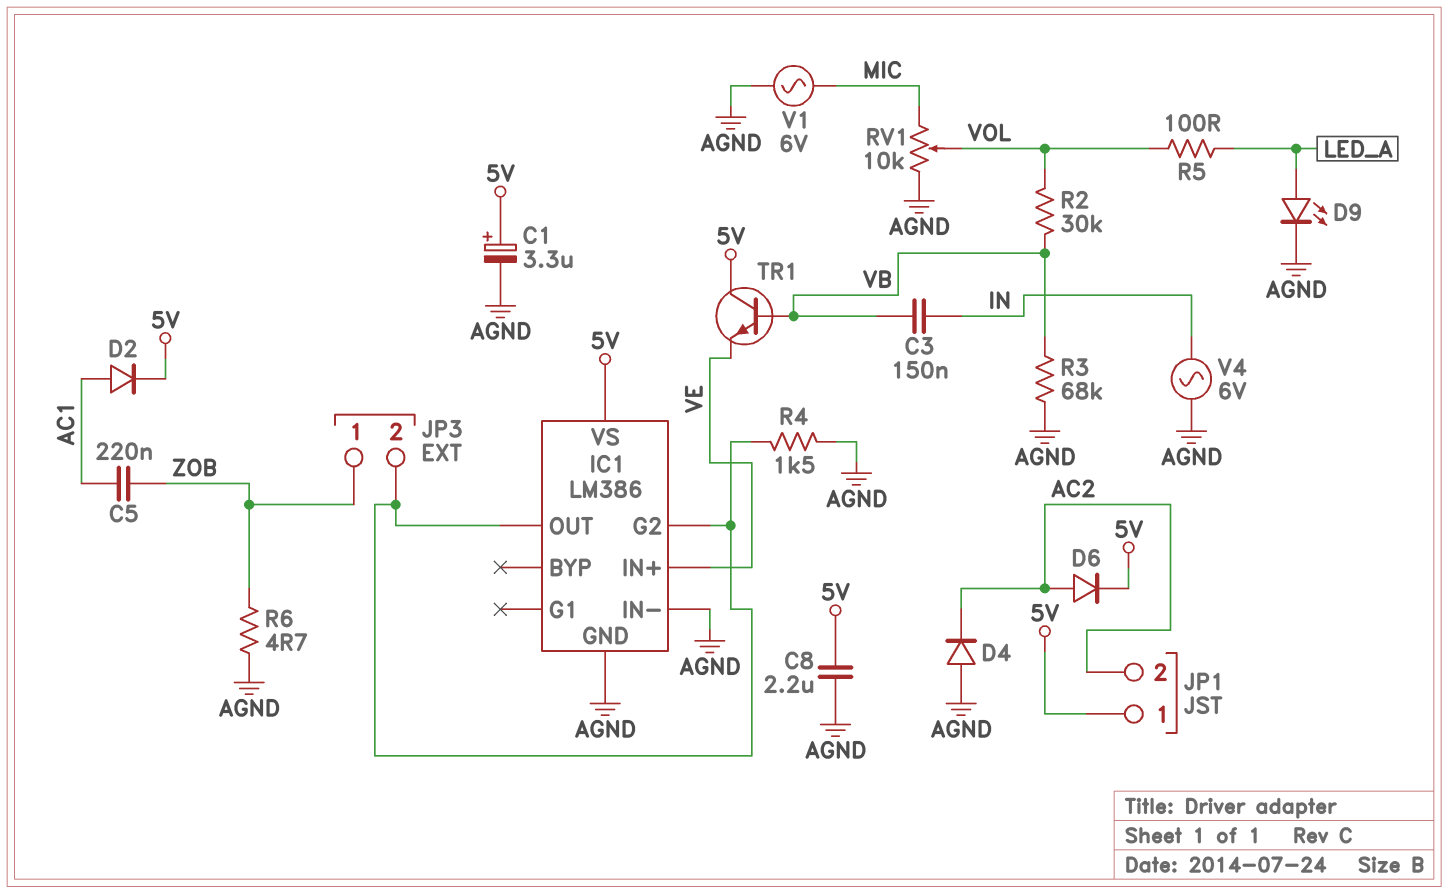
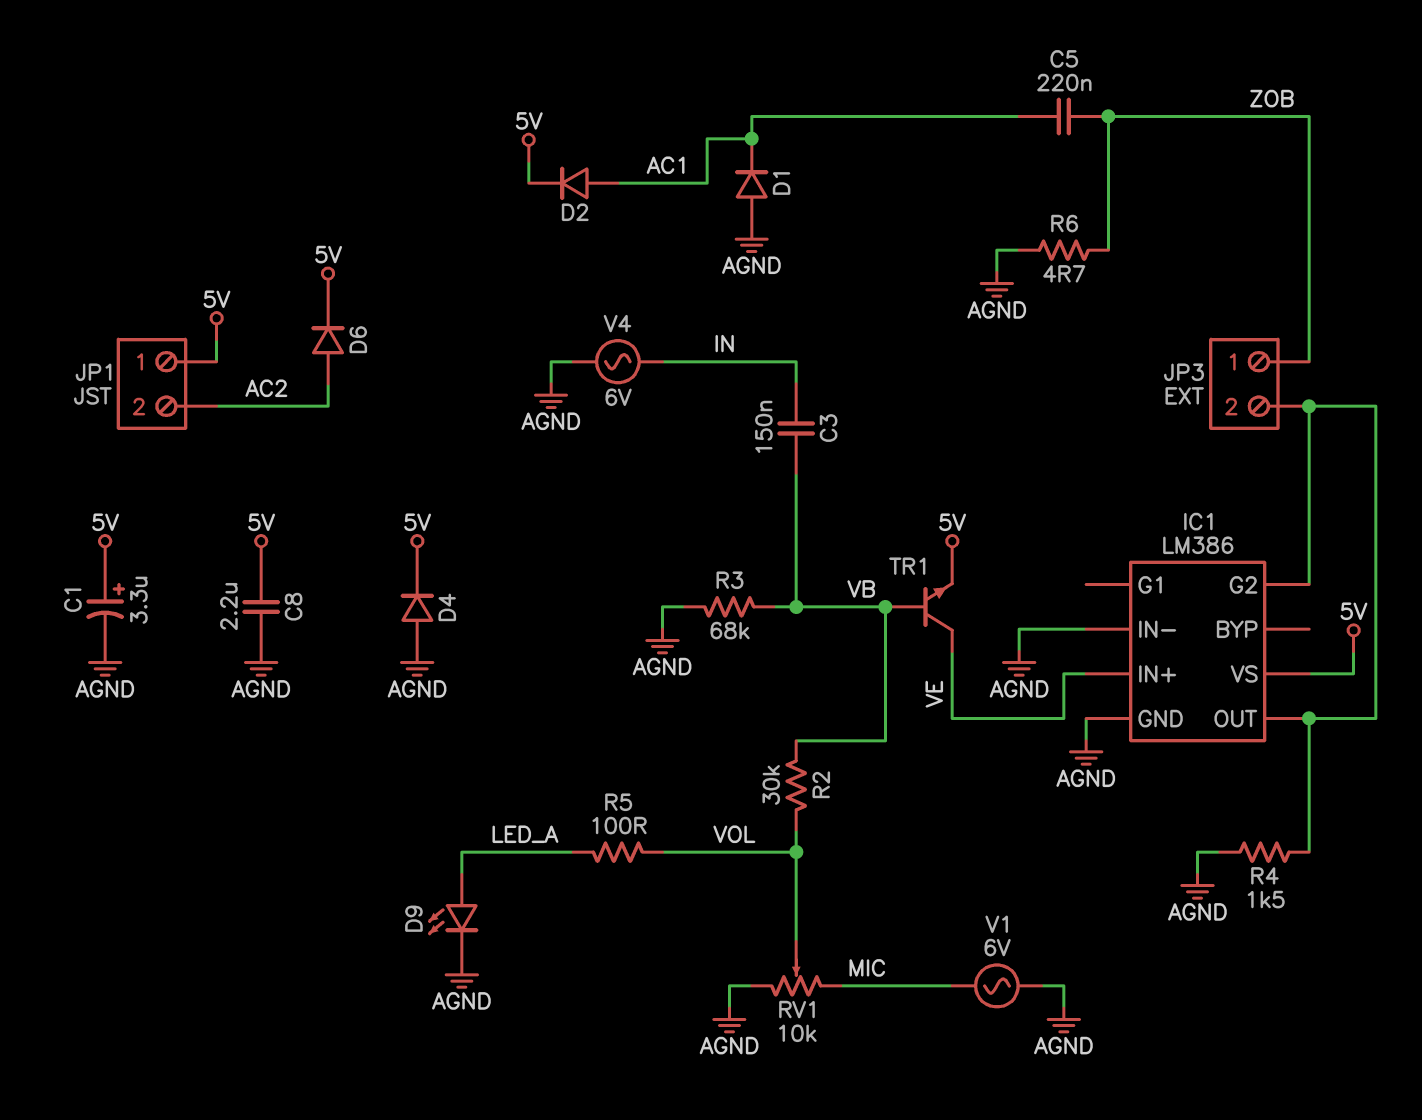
D1: none -> diode (A AGND, K AC1)
D4: diode (A AGND, K AC2) -> diode (A AGND, K 5V)
TR1: NPN (B VB, C 5V, E VE) -> NPN (B VB, C VE, E 5V)

